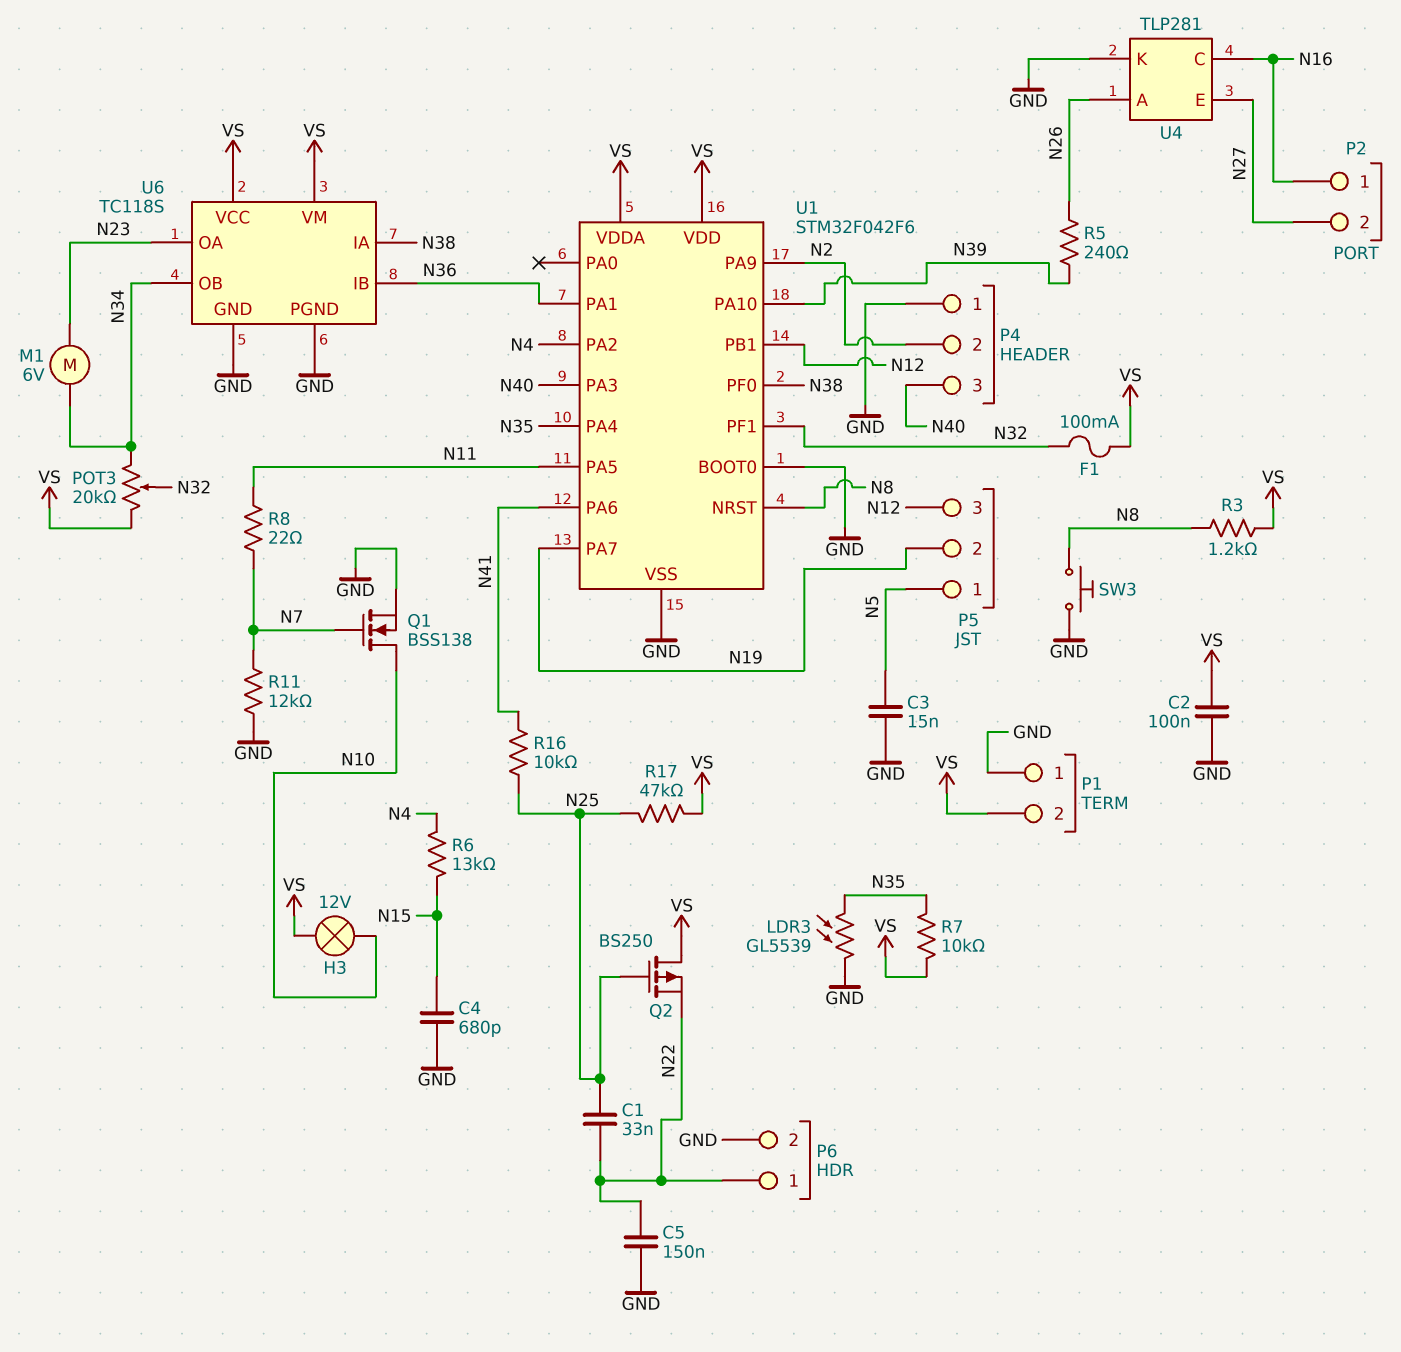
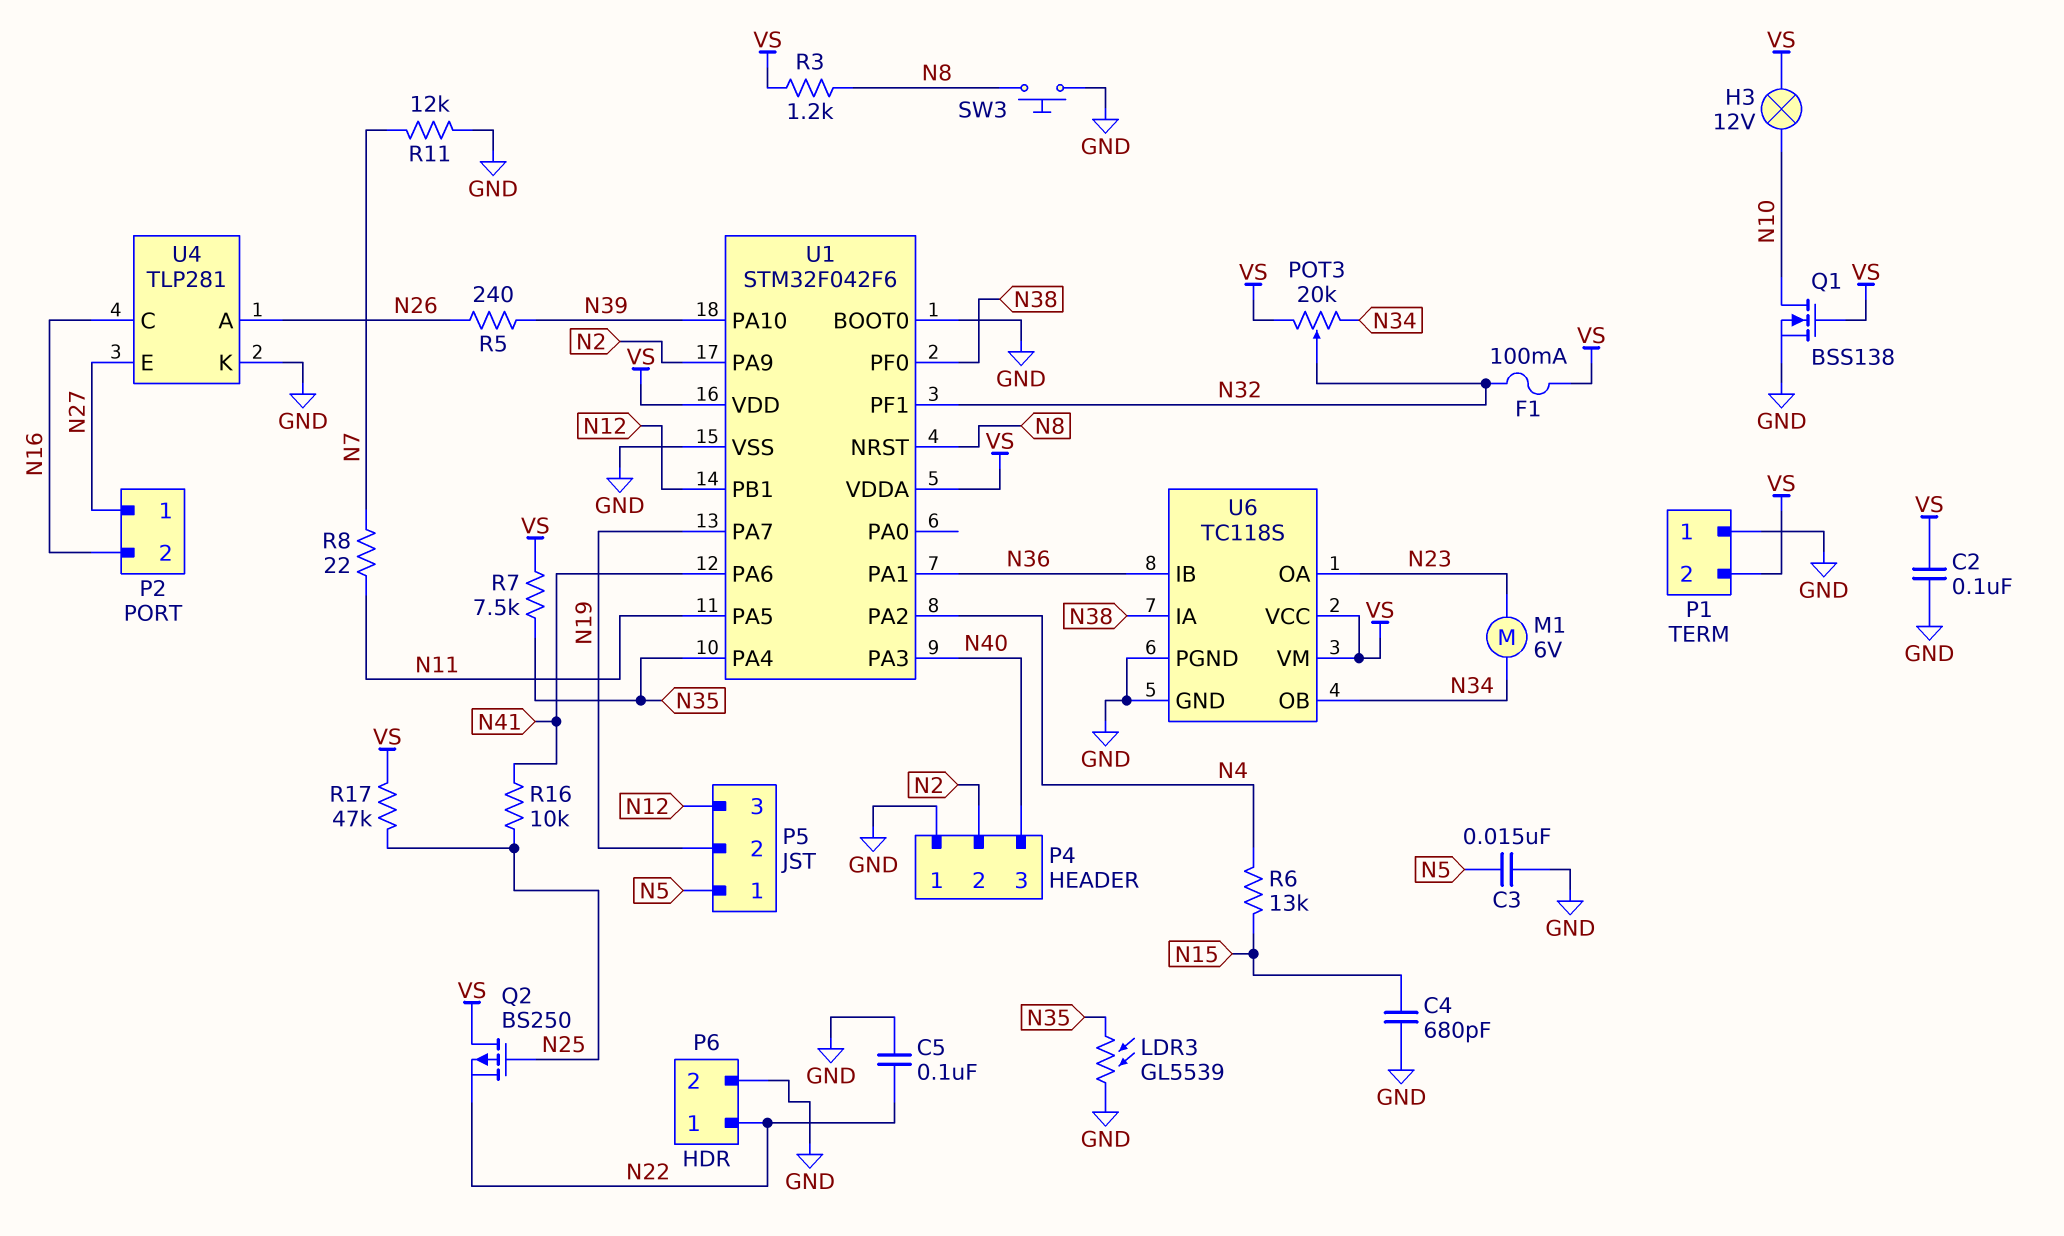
C1: 33nF (N22, N25) -> none
C5: 150nF (GND, N22) -> 100nF (GND, N22)
P2 pin 1: N16 -> N27
P2 pin 2: N27 -> N16
Q1: NMOS BSS138 (G N7, D N10, S GND) -> NMOS BSS138 (G VS, D N10, S GND)
R7: 10k (N35, VS) -> 7.5k (N35, VS)

